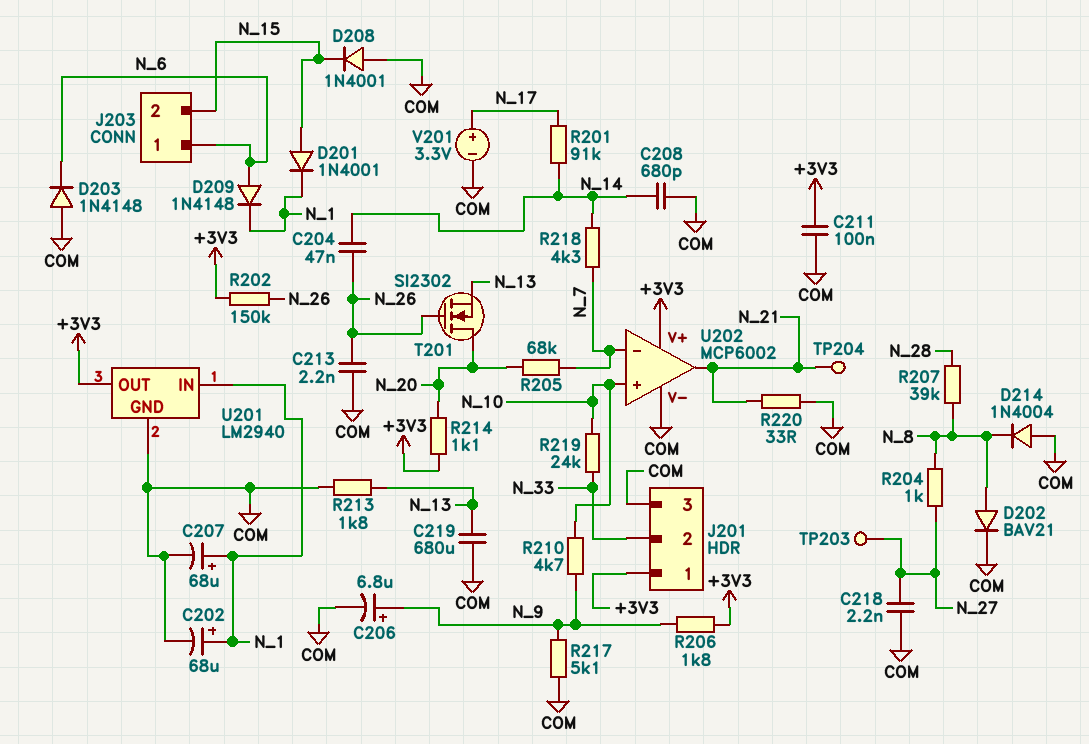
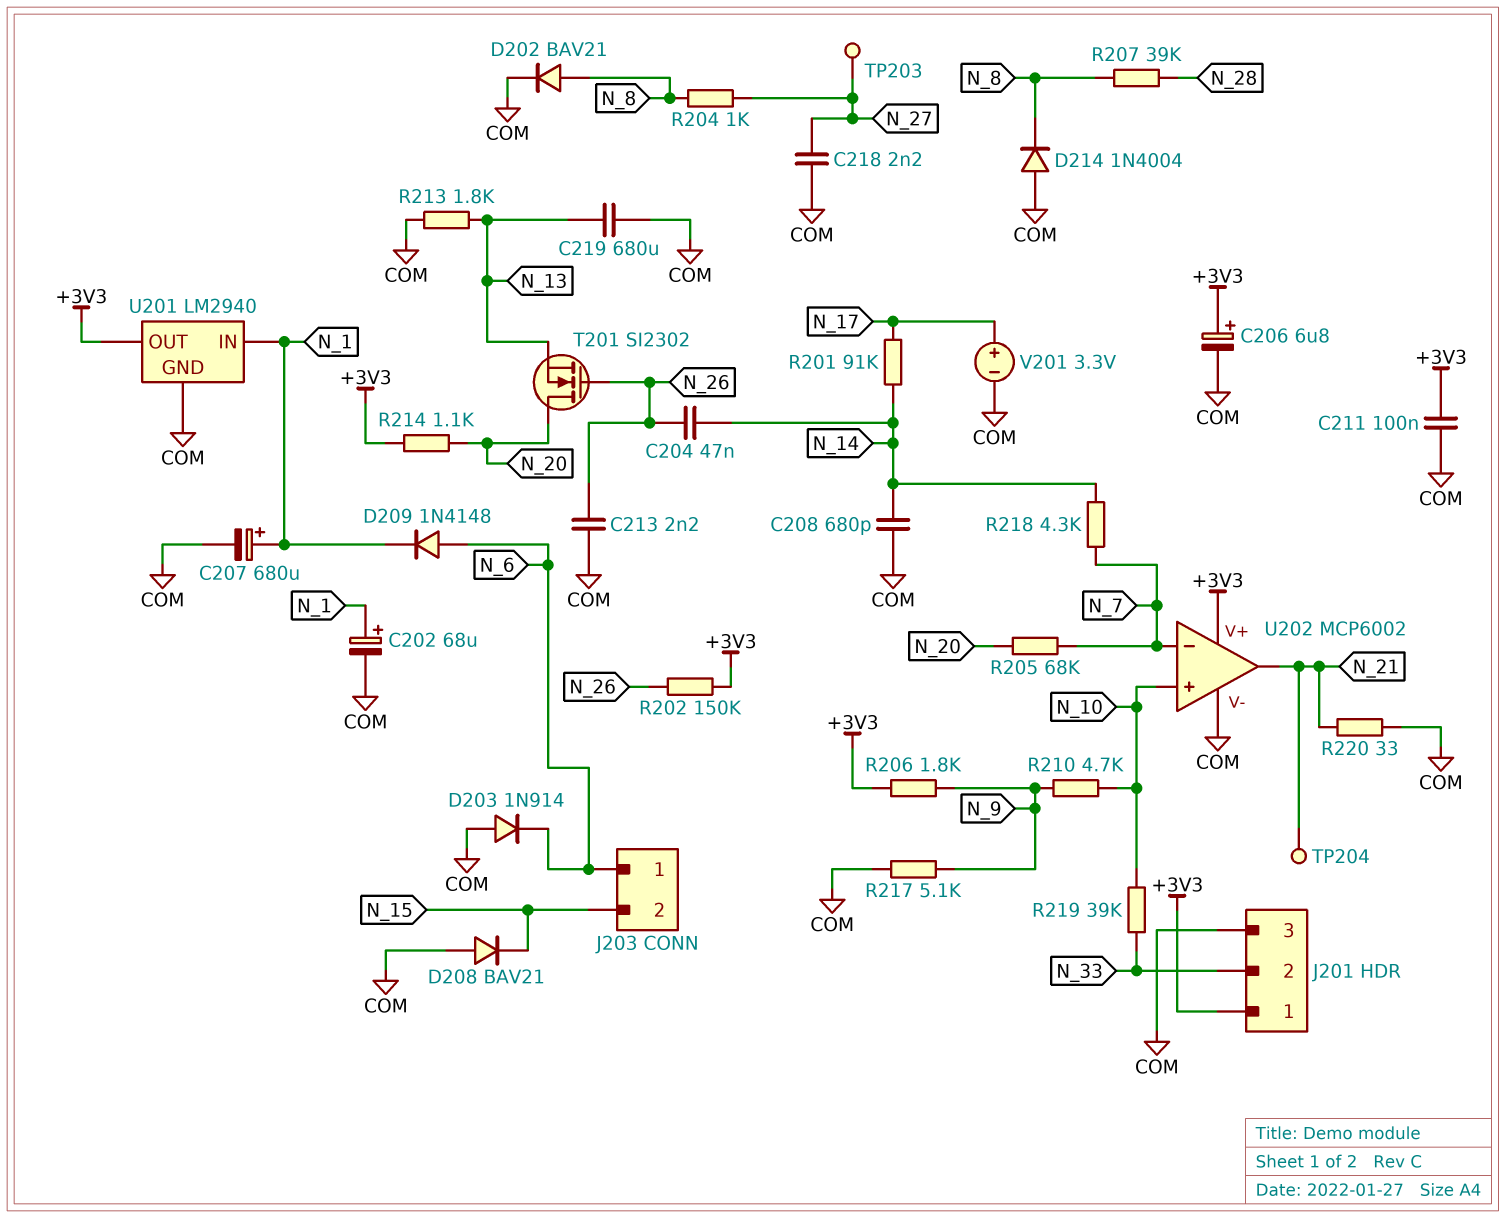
C206: 6.8uF (plus N_9, minus COM) -> 6.8uF (plus +3V3, minus COM)
C207: 68uF (plus N_1, minus COM) -> 680uF (plus N_1, minus COM)
D201: diode 1N4001 (A N_15, K N_1) -> none
D203: diode 1N4148 (A COM, K N_6) -> diode 1N914 (A COM, K N_6)
D208: diode 1N4001 (A COM, K N_15) -> diode BAV21 (A COM, K N_15)
R219: 24k (N_10, N_33) -> 39k (N_10, N_33)

